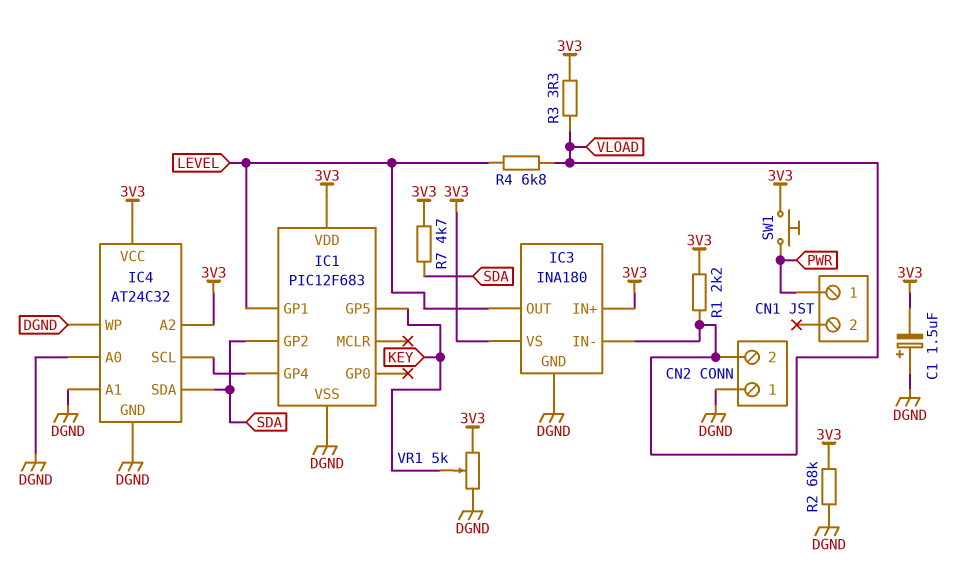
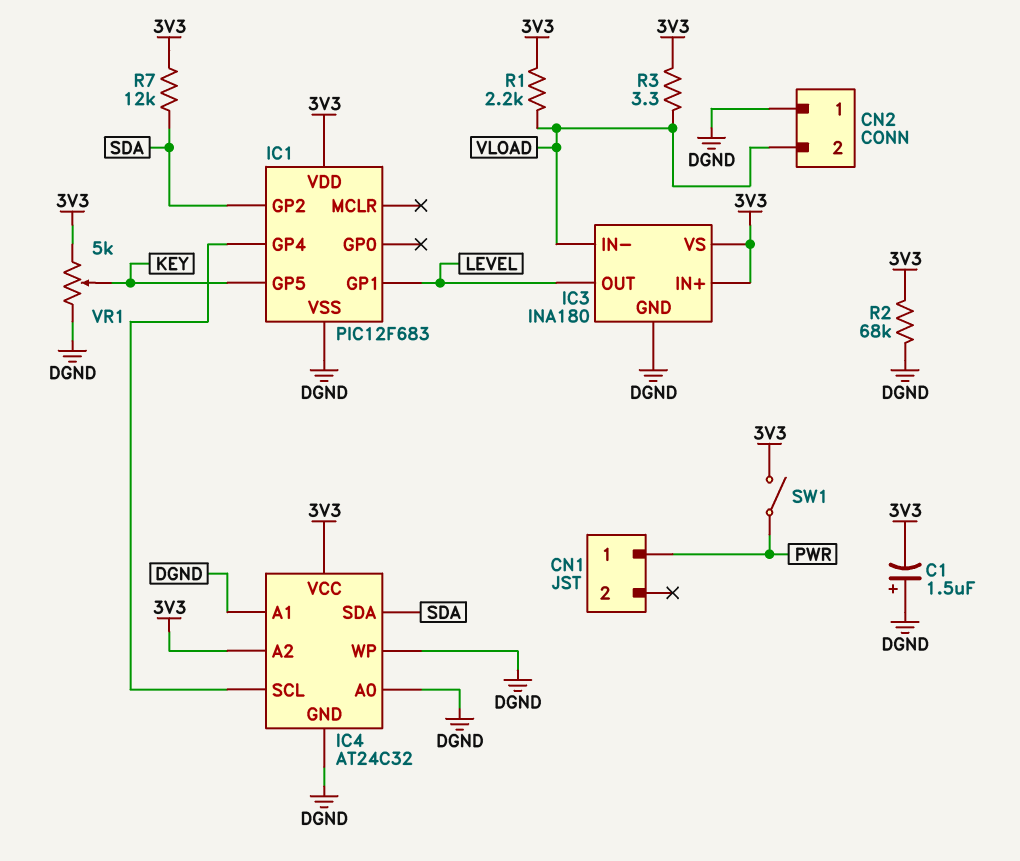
R4: 6.8k (LEVEL, VLOAD) -> none
R7: 4.7k (3V3, SDA) -> 12k (3V3, SDA)
SW1: button (3V3, PWR) -> switch (3V3, PWR)

